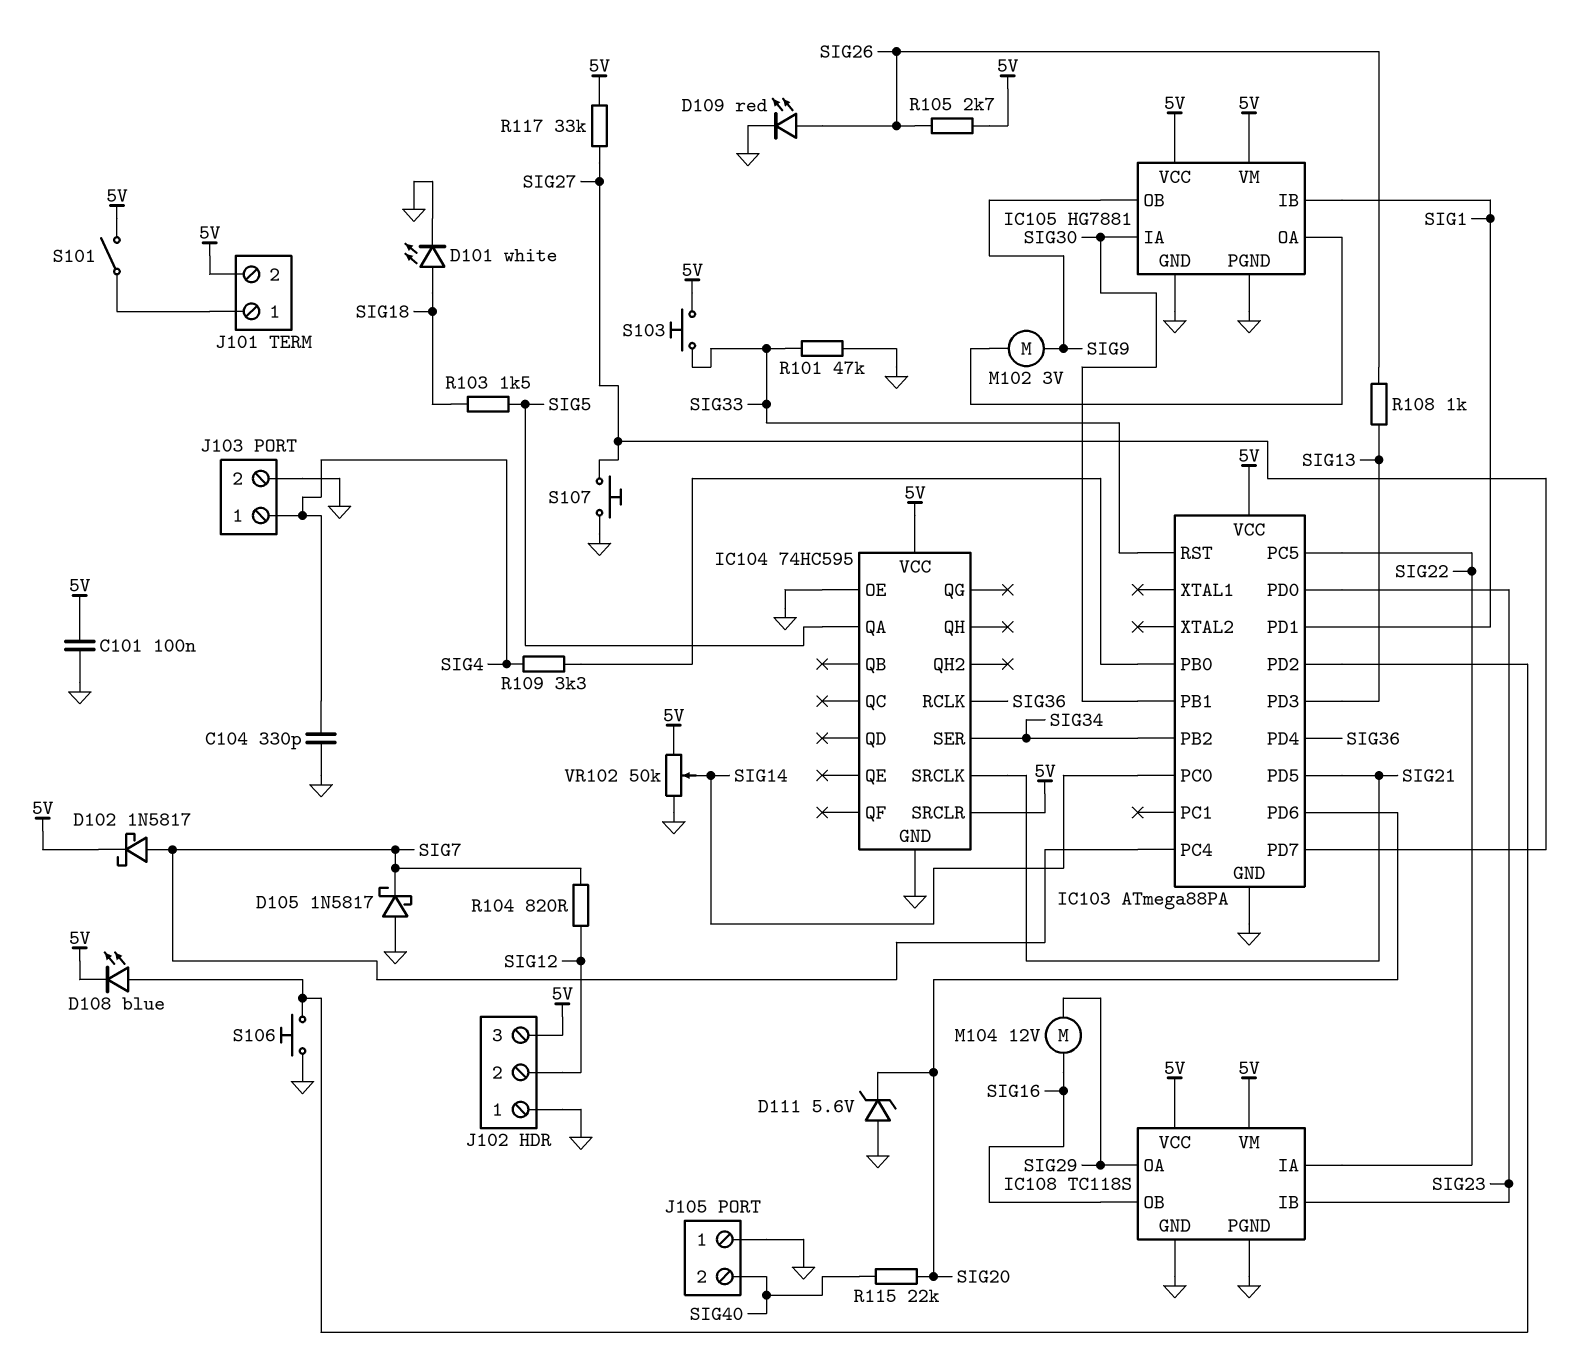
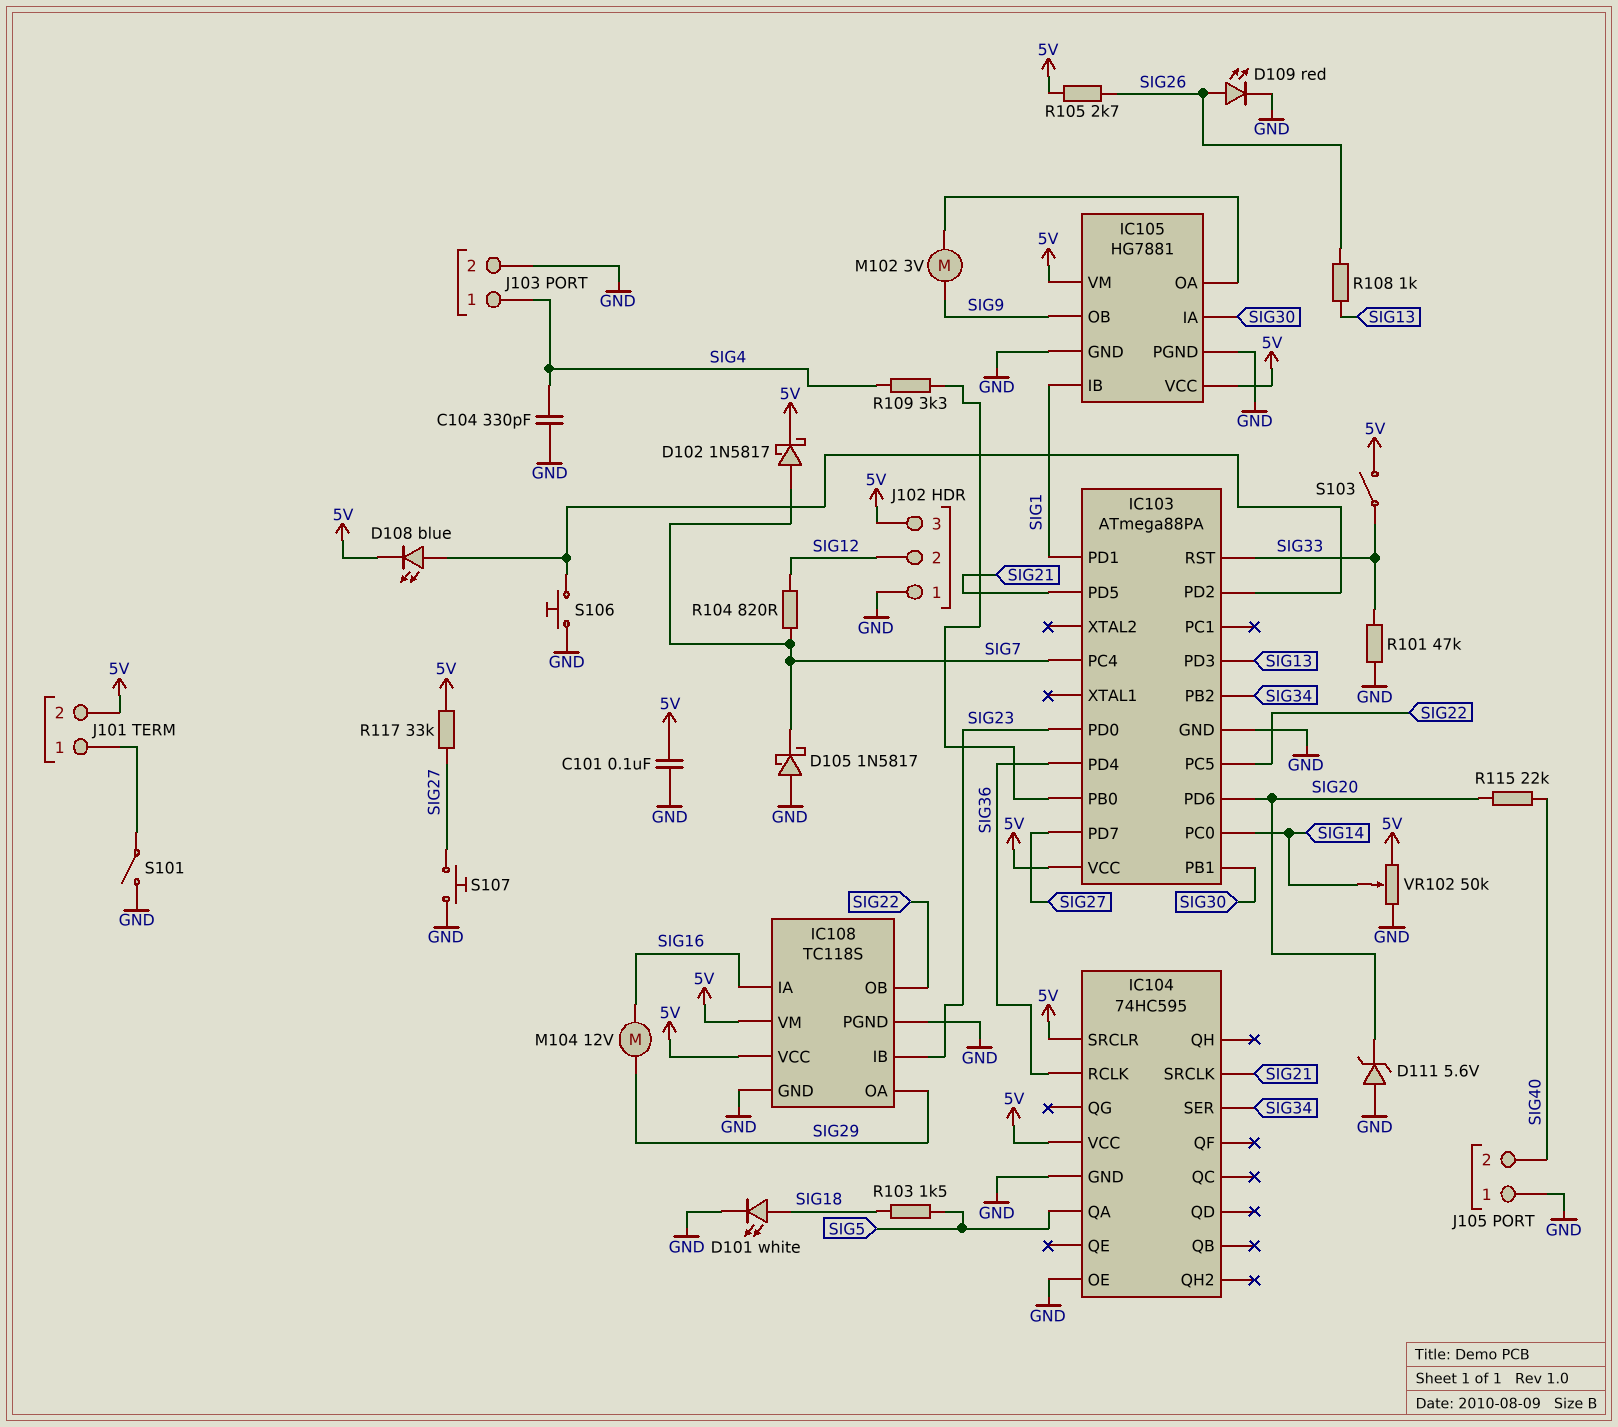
IC108 pin IA: SIG22 -> SIG16
IC108 pin OB: SIG16 -> SIG22
S101: switch (5V, J101/1) -> switch (GND, J101/1)
S103: button (5V, SIG33) -> switch (5V, SIG33)

